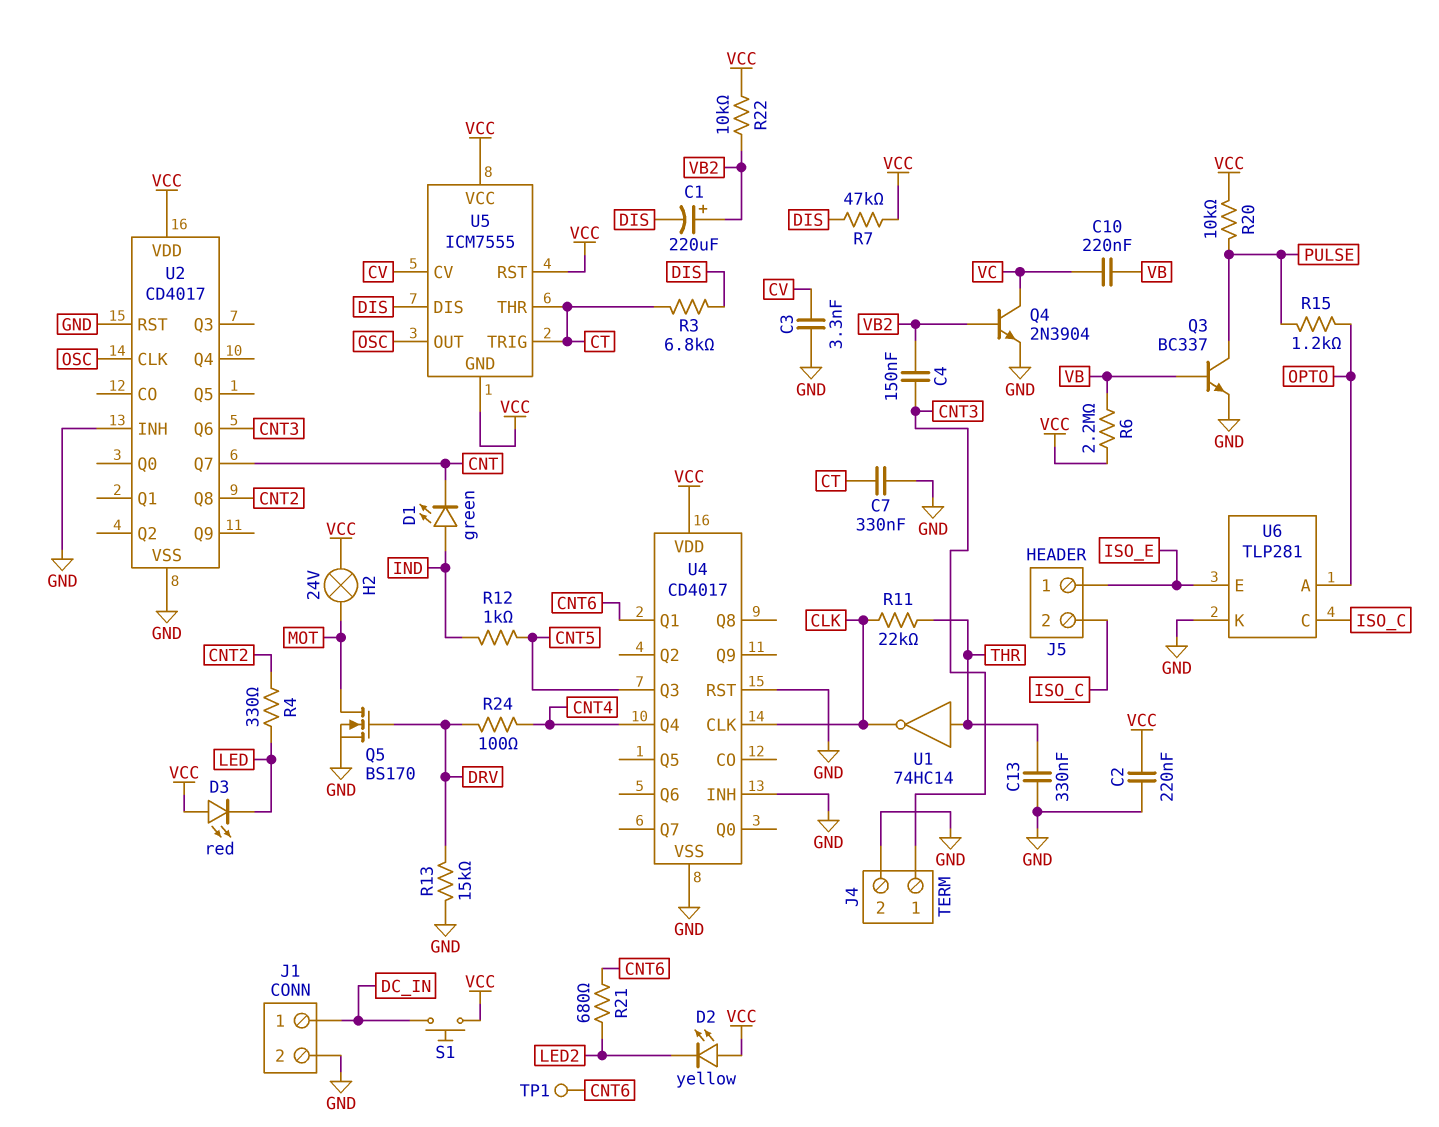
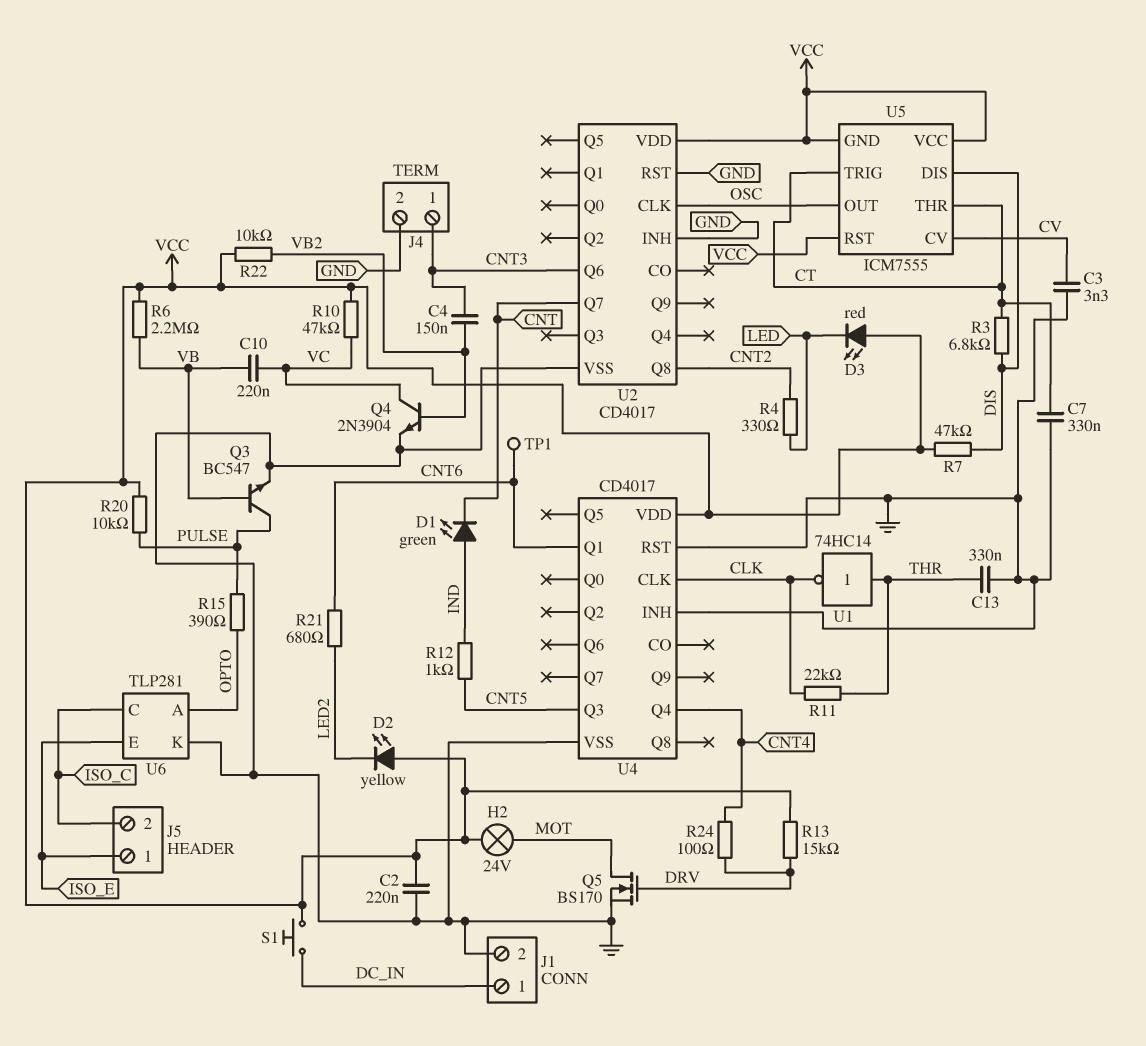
C1: 220uF (plus VB2, minus DIS) -> none
Q3: NPN BC337 (B VB, C PULSE, E GND) -> NPN BC547 (B VB, C PULSE, E GND)
R10: none -> 47k (VC, VCC)
R13: 15k (DRV, GND) -> 15k (DRV, VCC)
R15: 1.2k (OPTO, PULSE) -> 390 (OPTO, PULSE)

